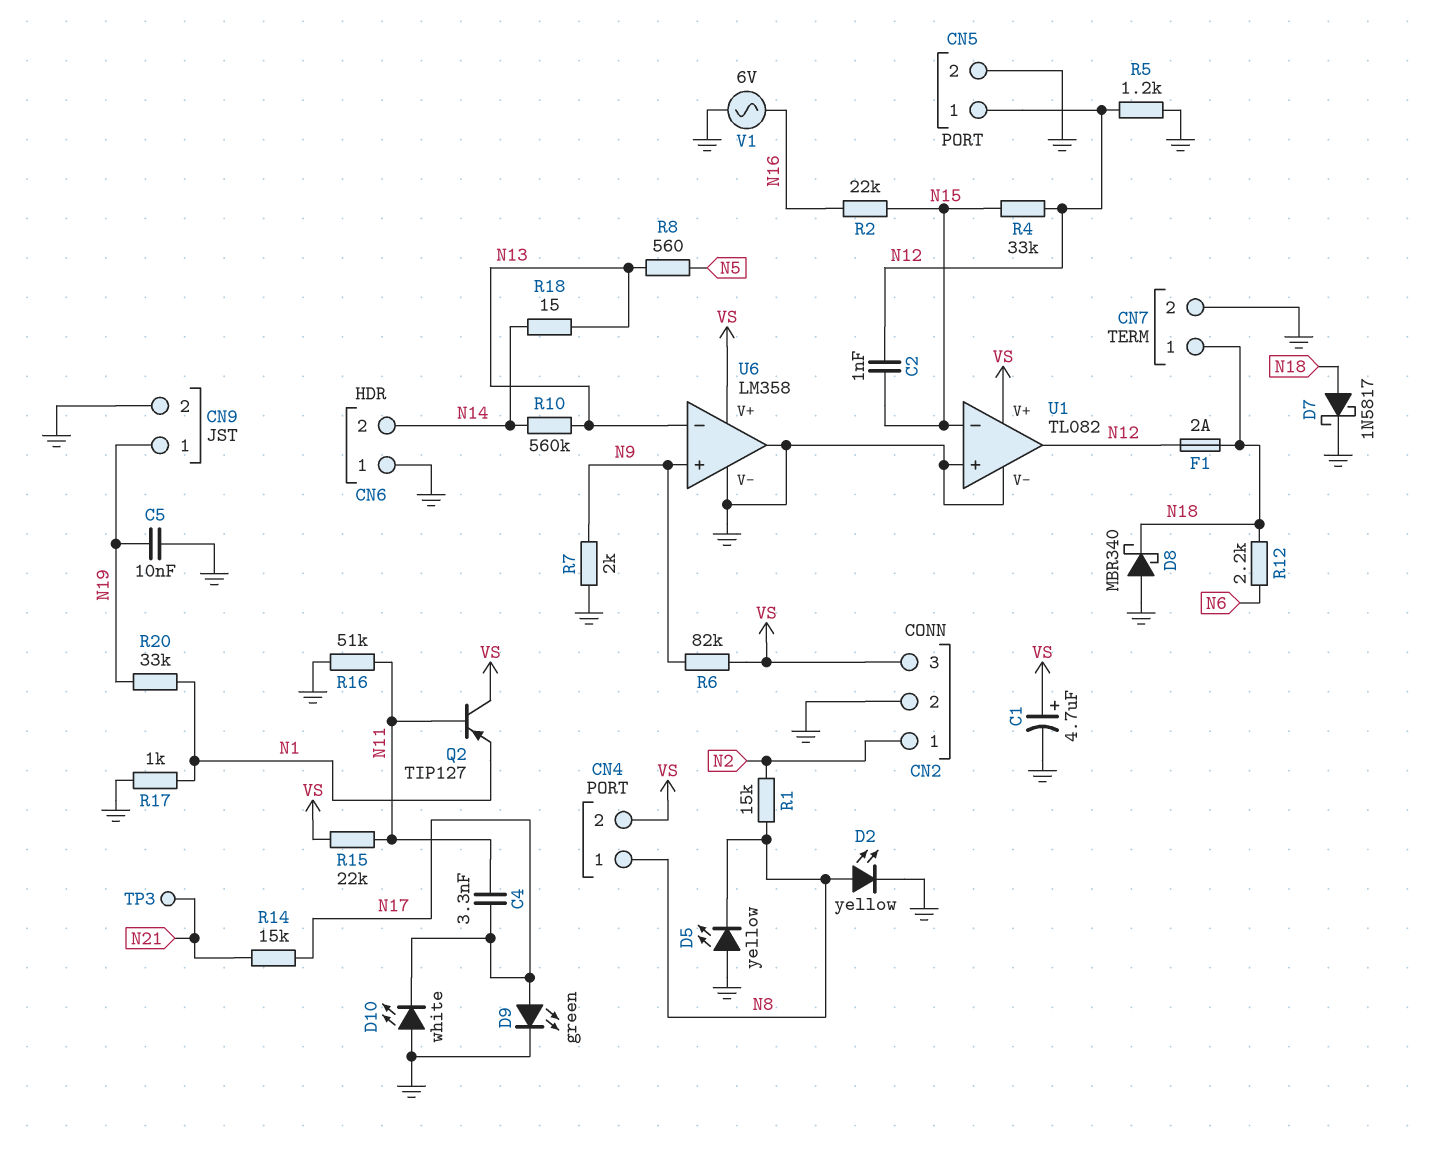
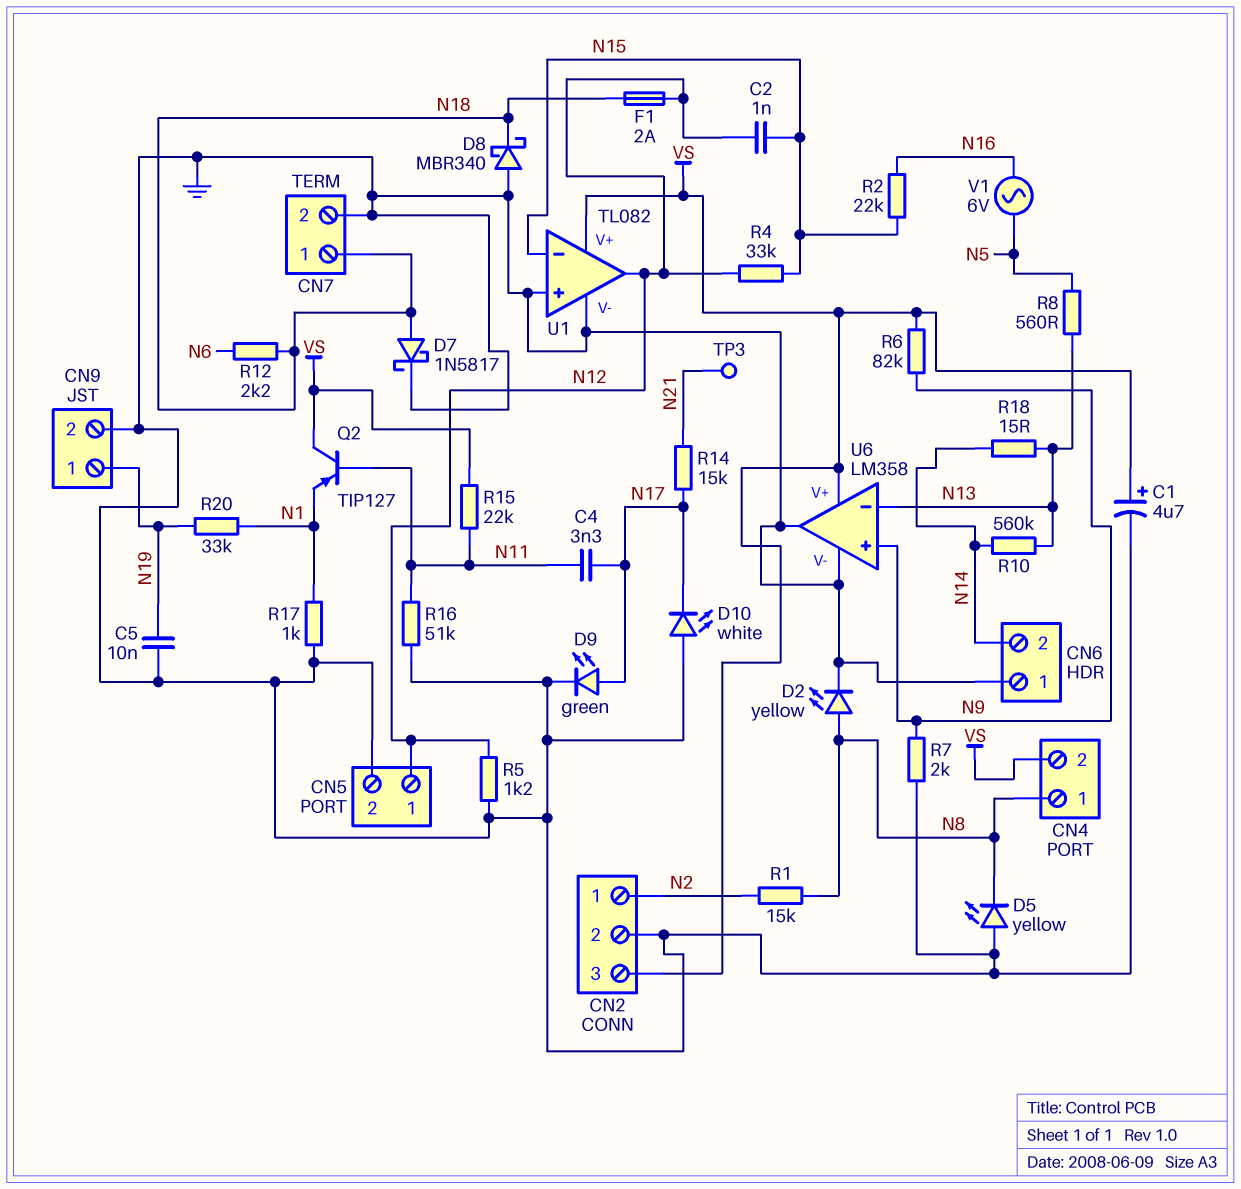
V1: AC 6V (GND, N16) -> AC 6V (N5, N16)

